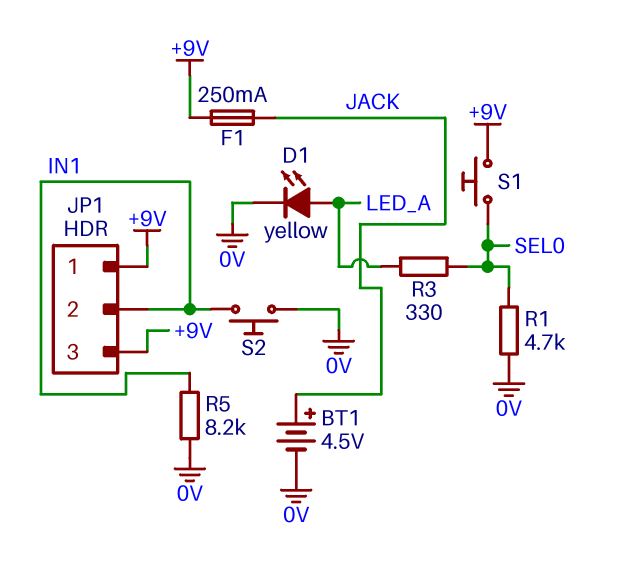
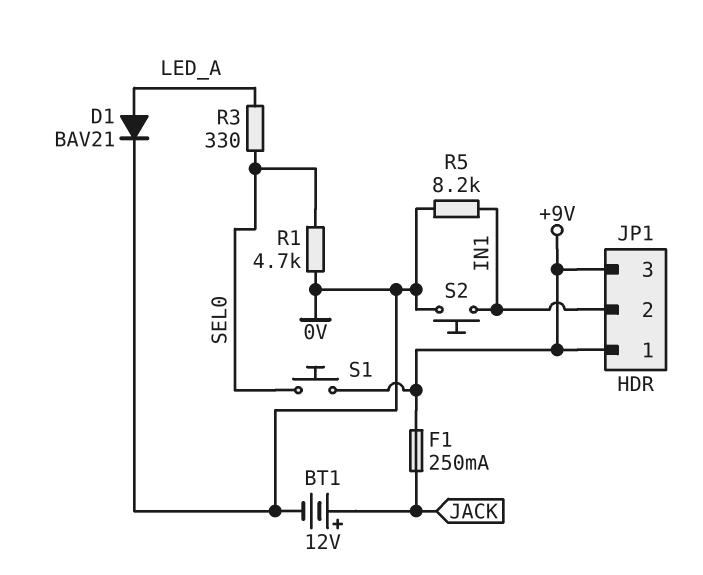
BT1: 4.5V (plus JACK, minus 0V) -> 12V (plus JACK, minus 0V)
D1: LED yellow (A LED_A, K 0V) -> diode BAV21 (A LED_A, K 0V)

